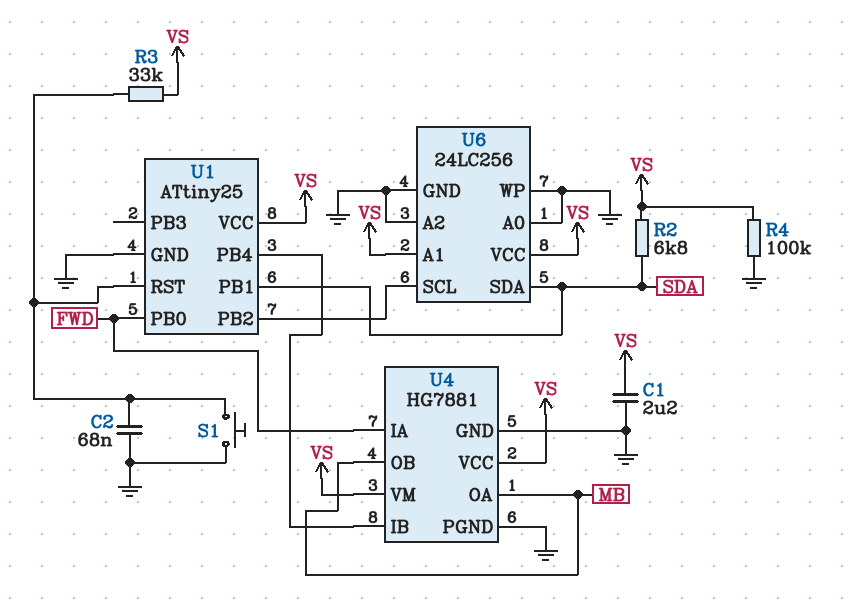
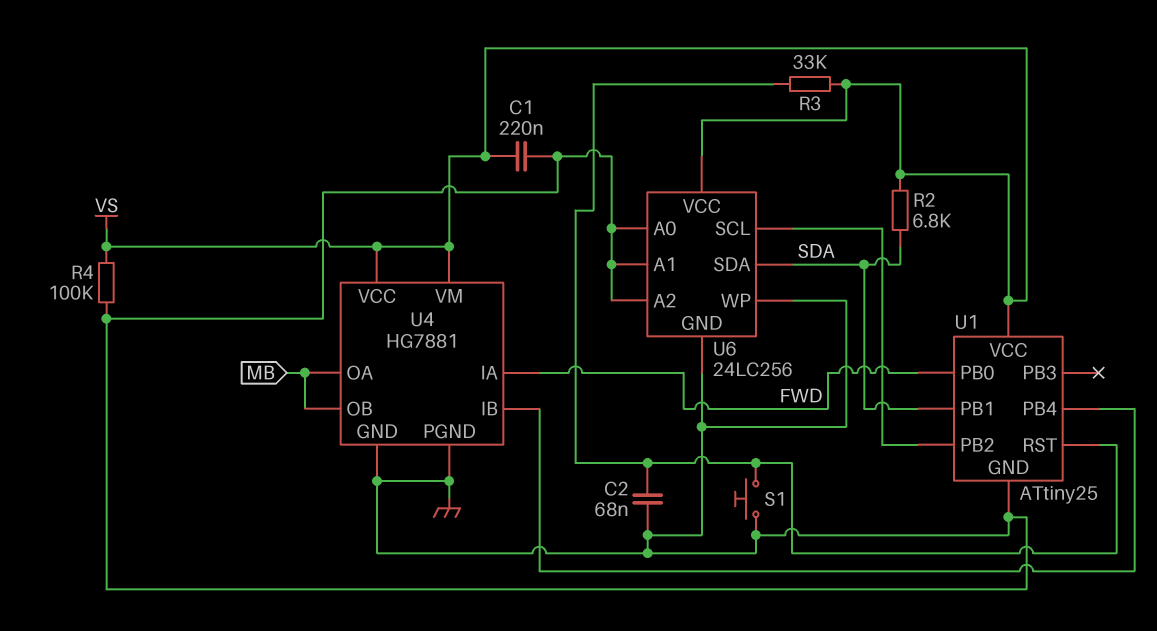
C1: 2.2uF (GND, VS) -> 220nF (GND, VS)
U6 pin A1: VS -> GND

